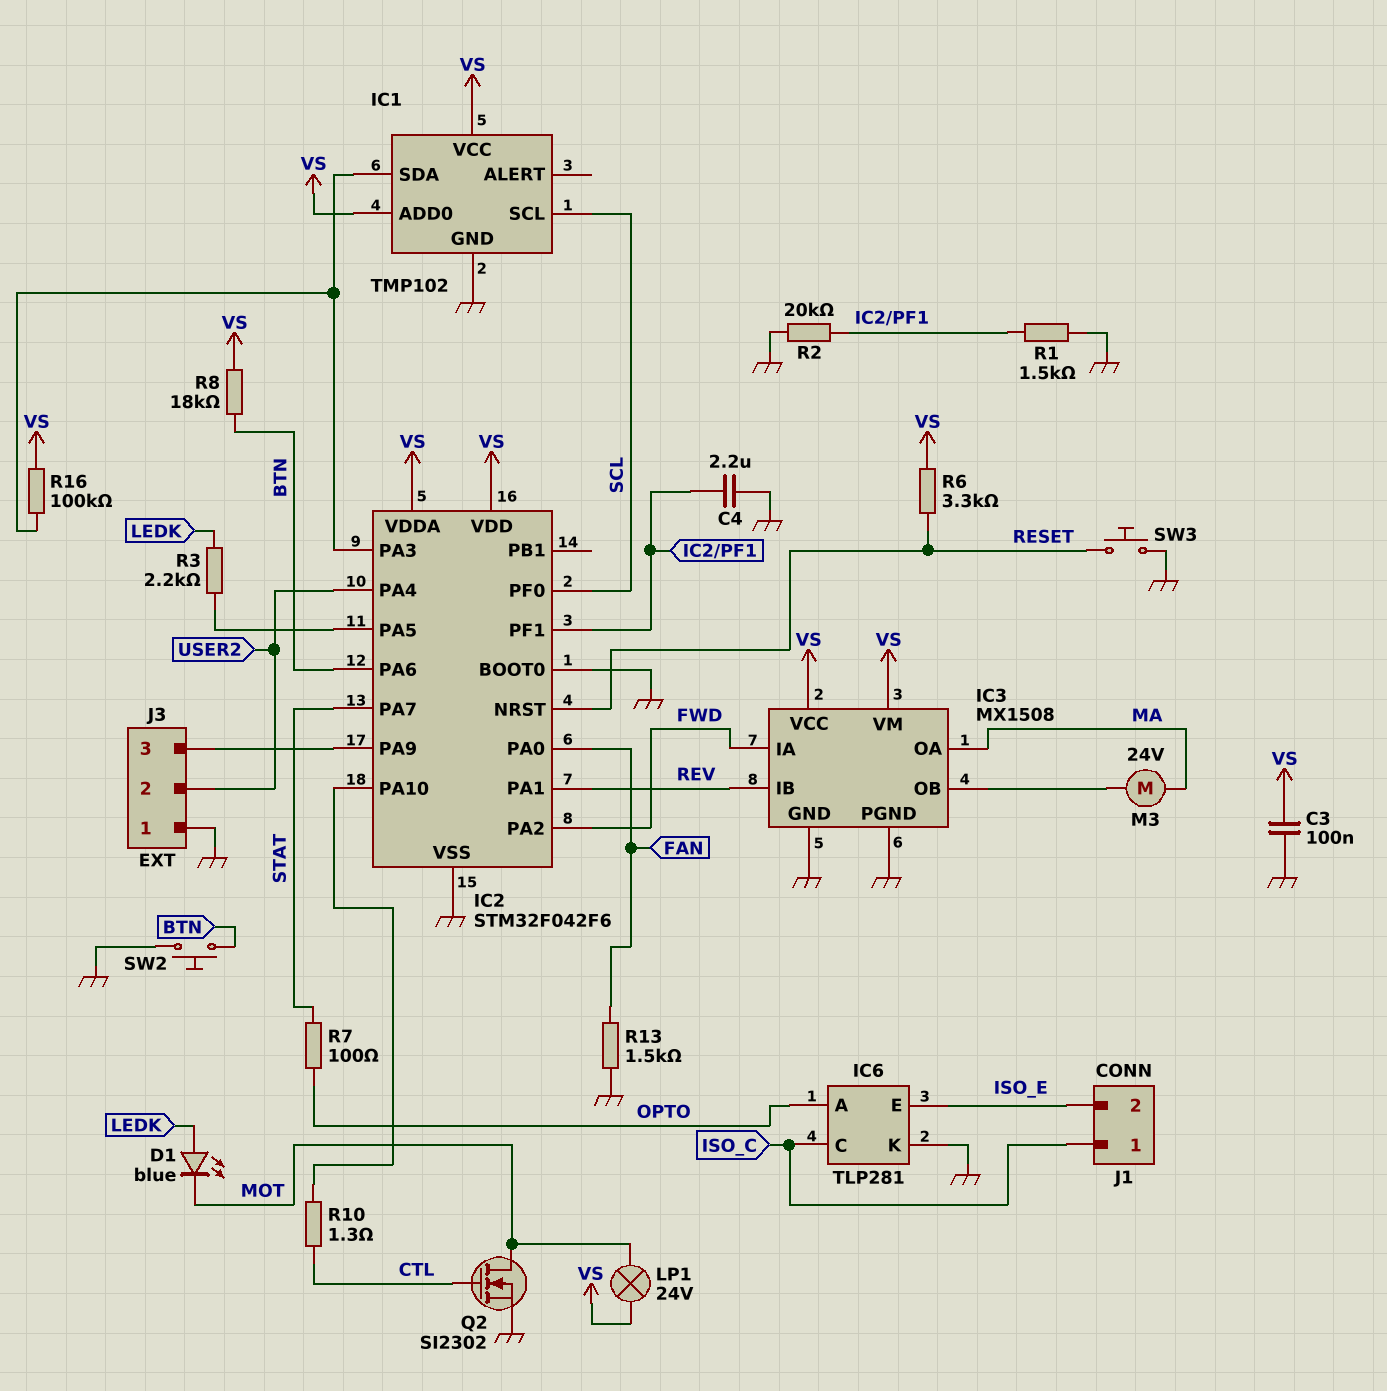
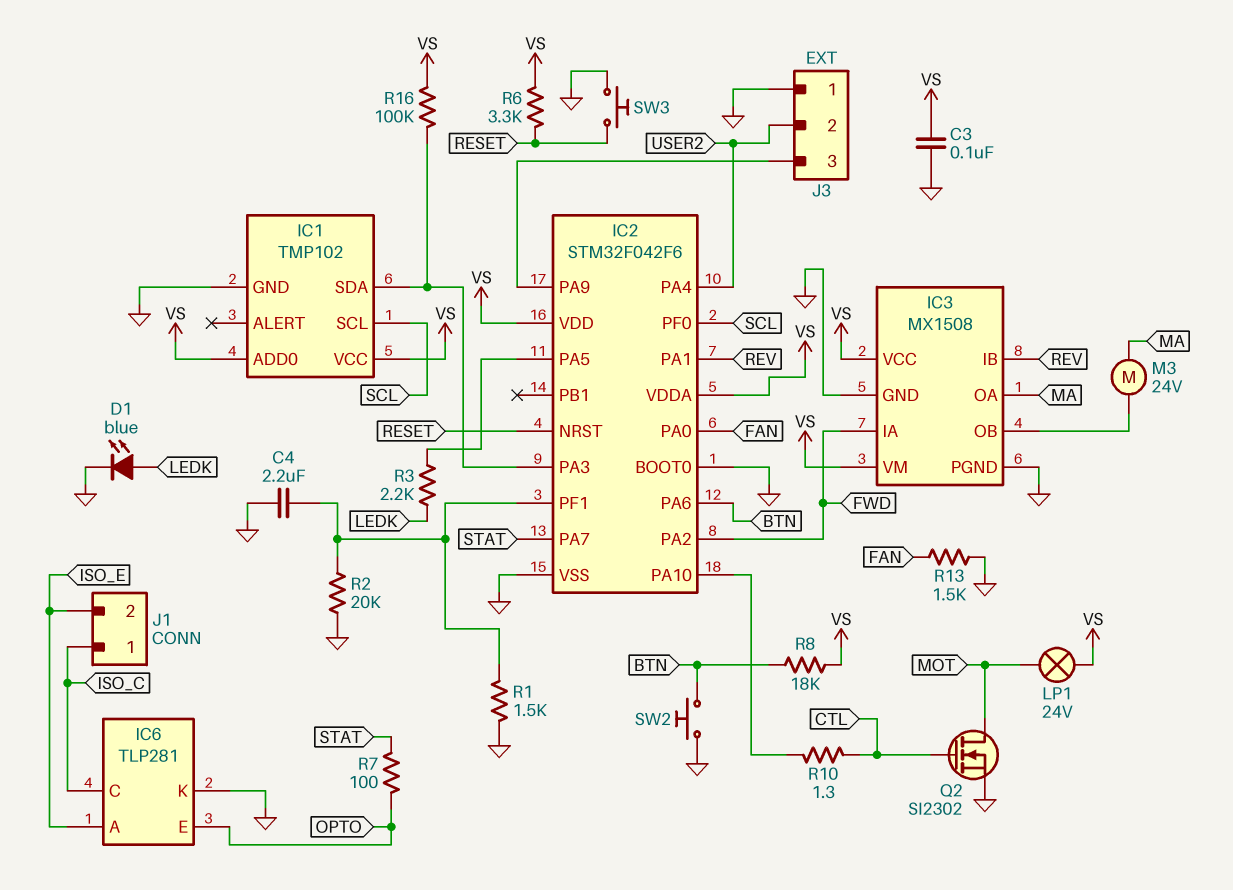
D1: LED blue (A LEDK, K MOT) -> LED blue (A LEDK, K GND)
IC6 pin A: OPTO -> ISO_E
IC6 pin E: ISO_E -> OPTO

